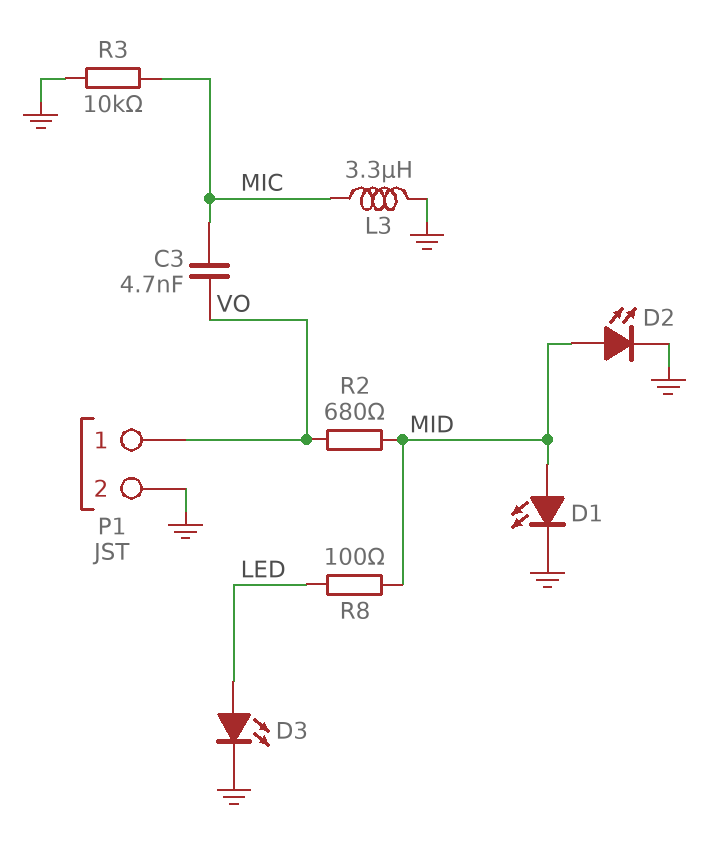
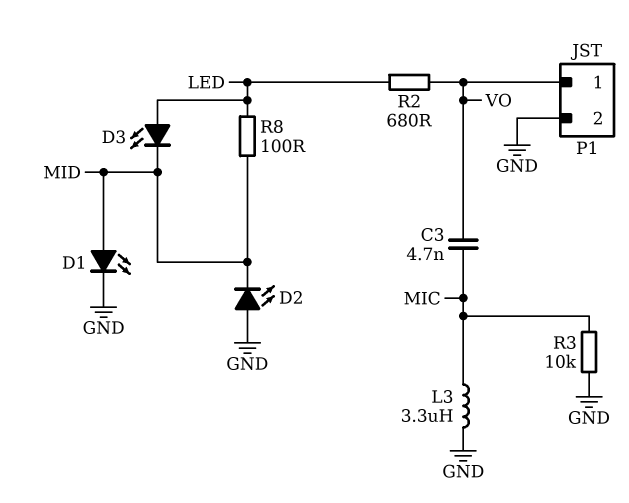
D2: LED (A MID, K GND) -> LED (A GND, K MID)
D3: LED (A LED, K GND) -> LED (A LED, K MID)
R2: 680 (MID, VO) -> 680 (LED, VO)

